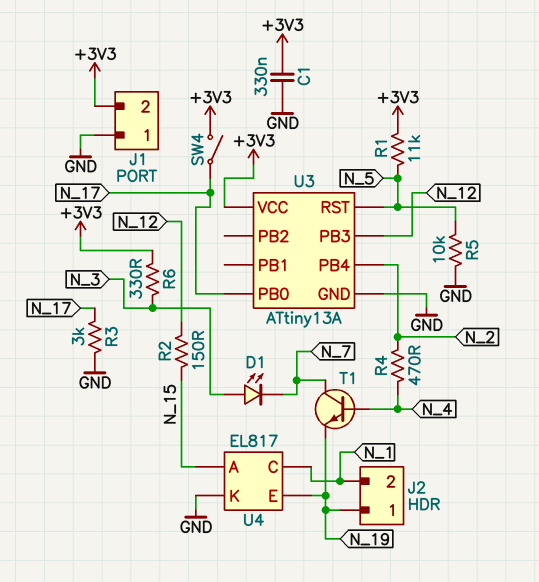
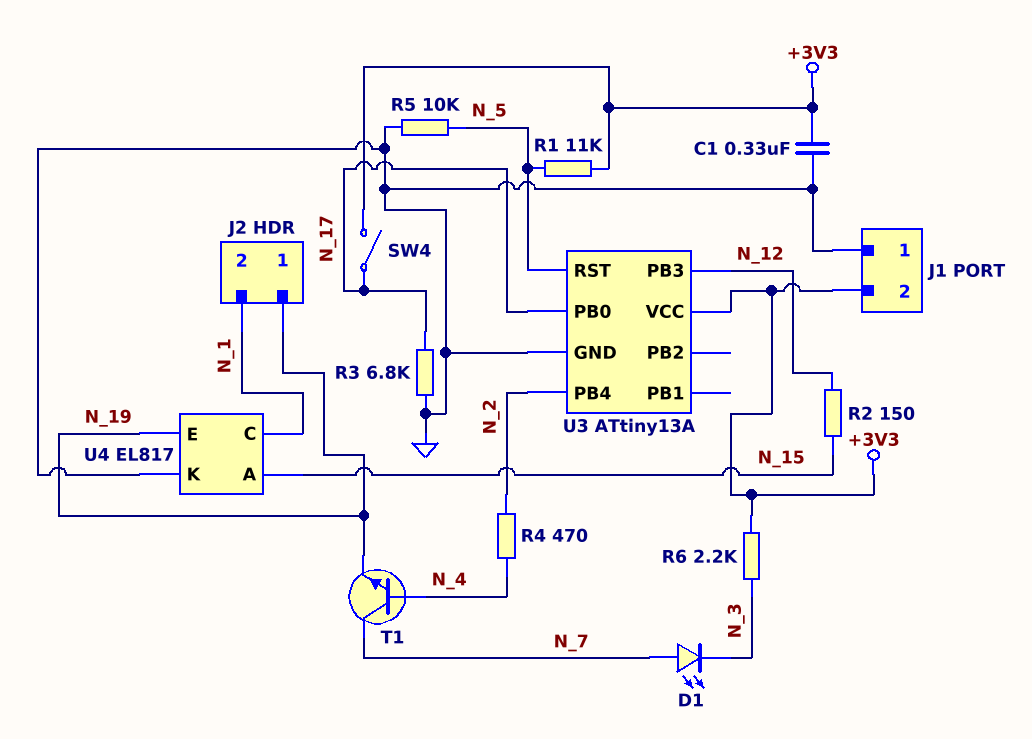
D1: LED (A N_3, K N_7) -> LED (A N_7, K N_3)
R3: 3k (GND, N_17) -> 6.8k (GND, N_17)
R6: 330 (+3V3, N_3) -> 2.2k (+3V3, N_3)

